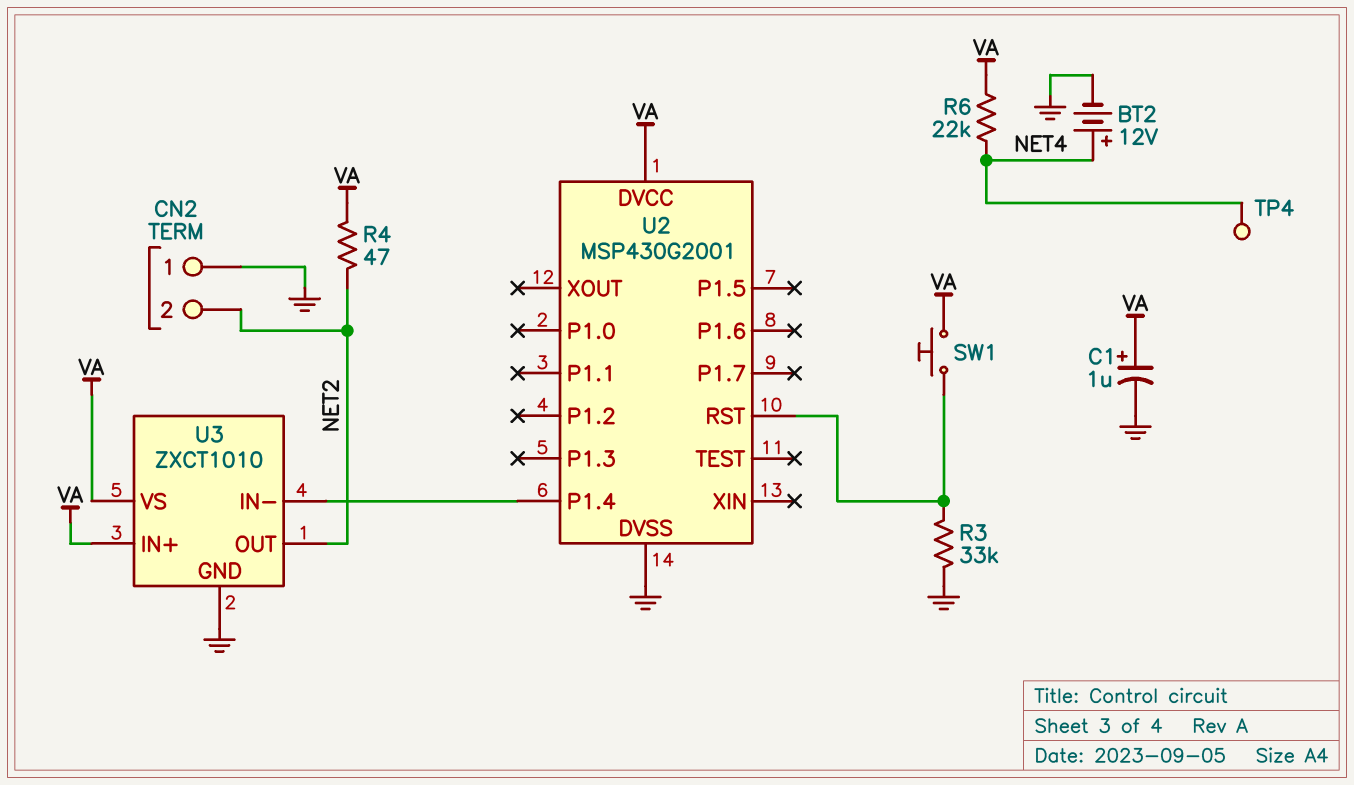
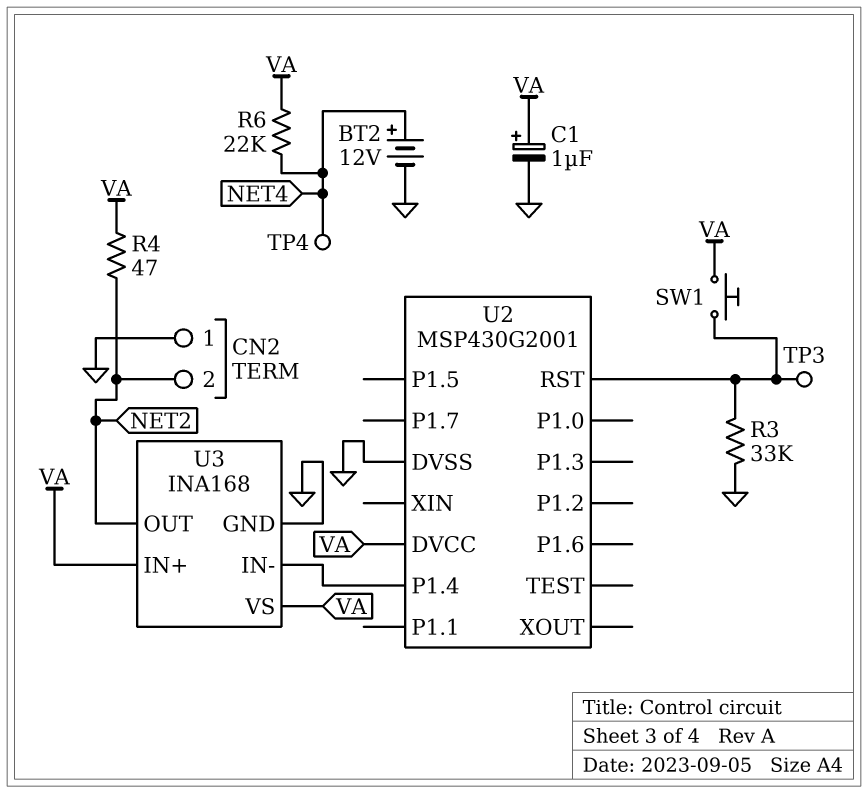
TP3: none -> test point (U2/RST)
U3: ZXCT1010 -> INA168

